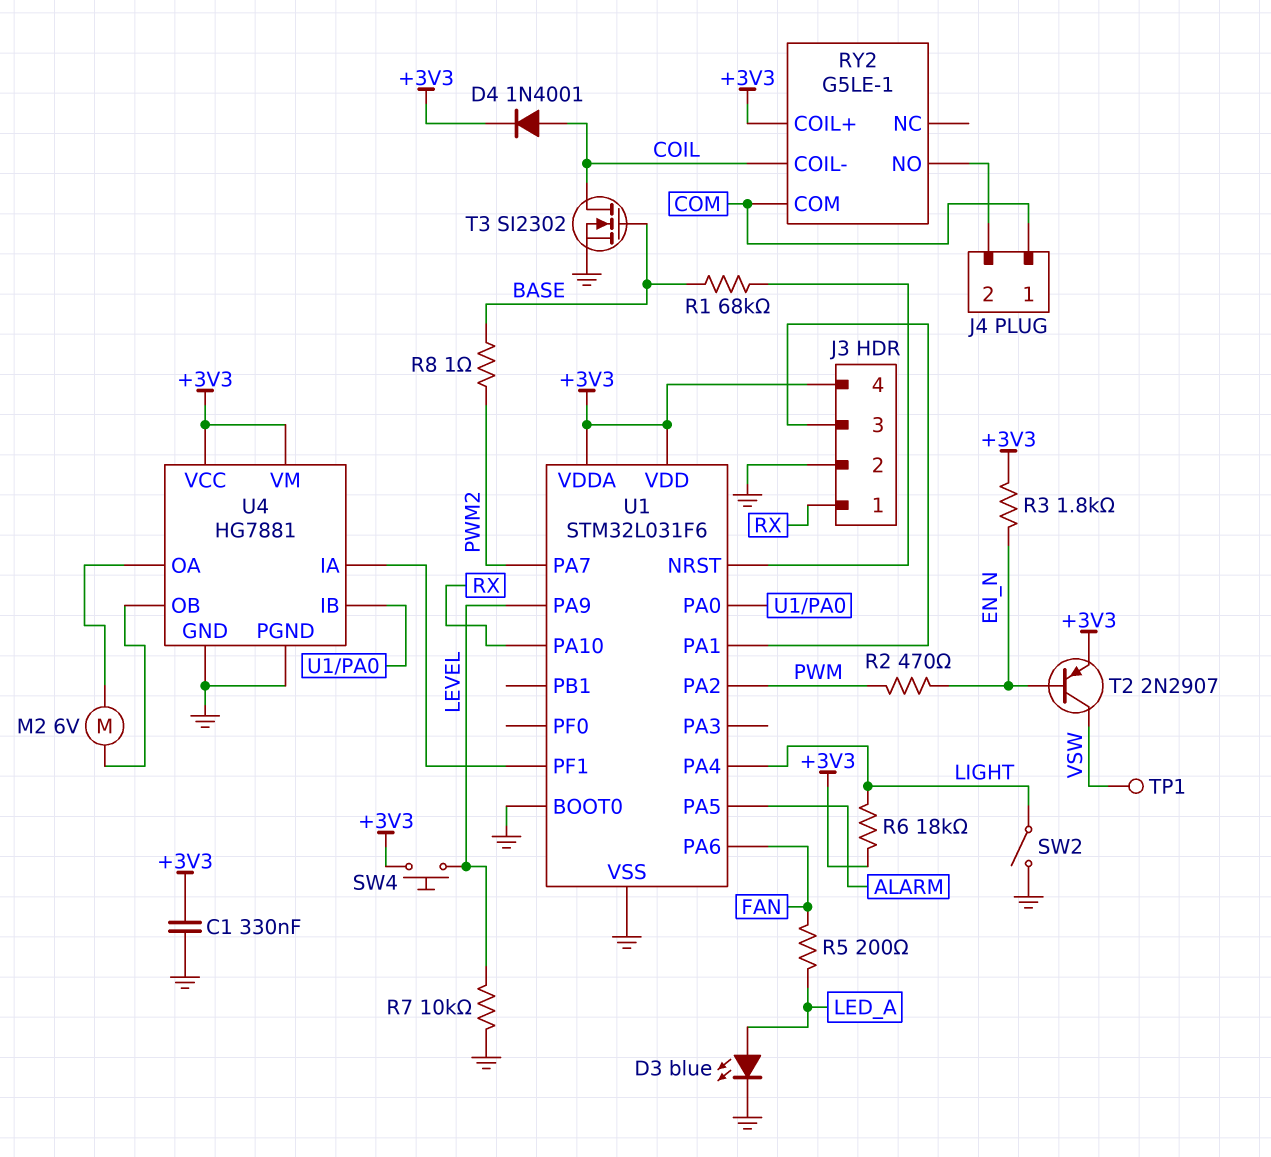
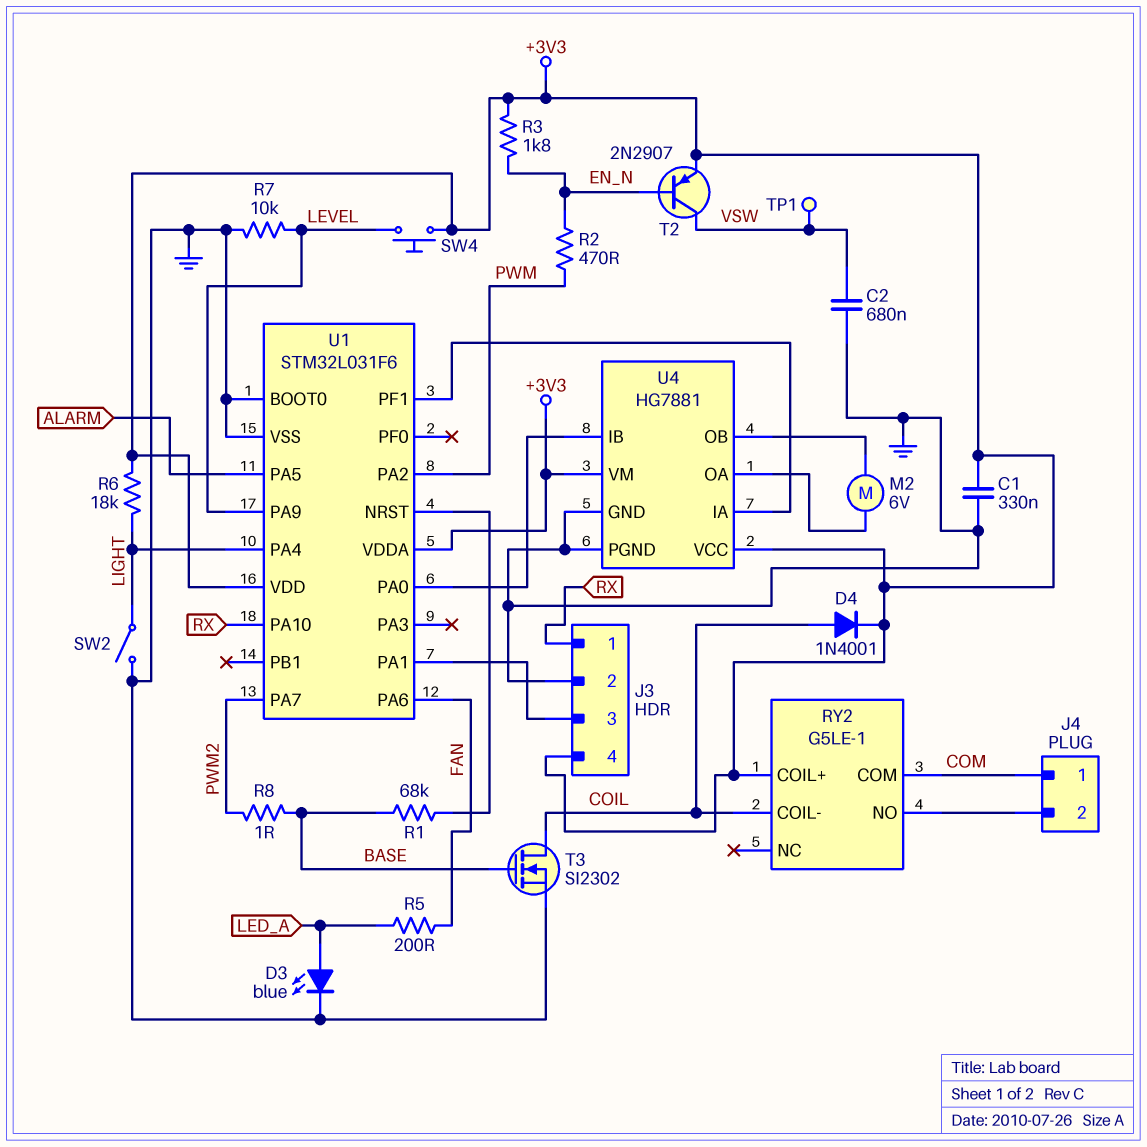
C2: none -> 680nF (GND, VSW)

